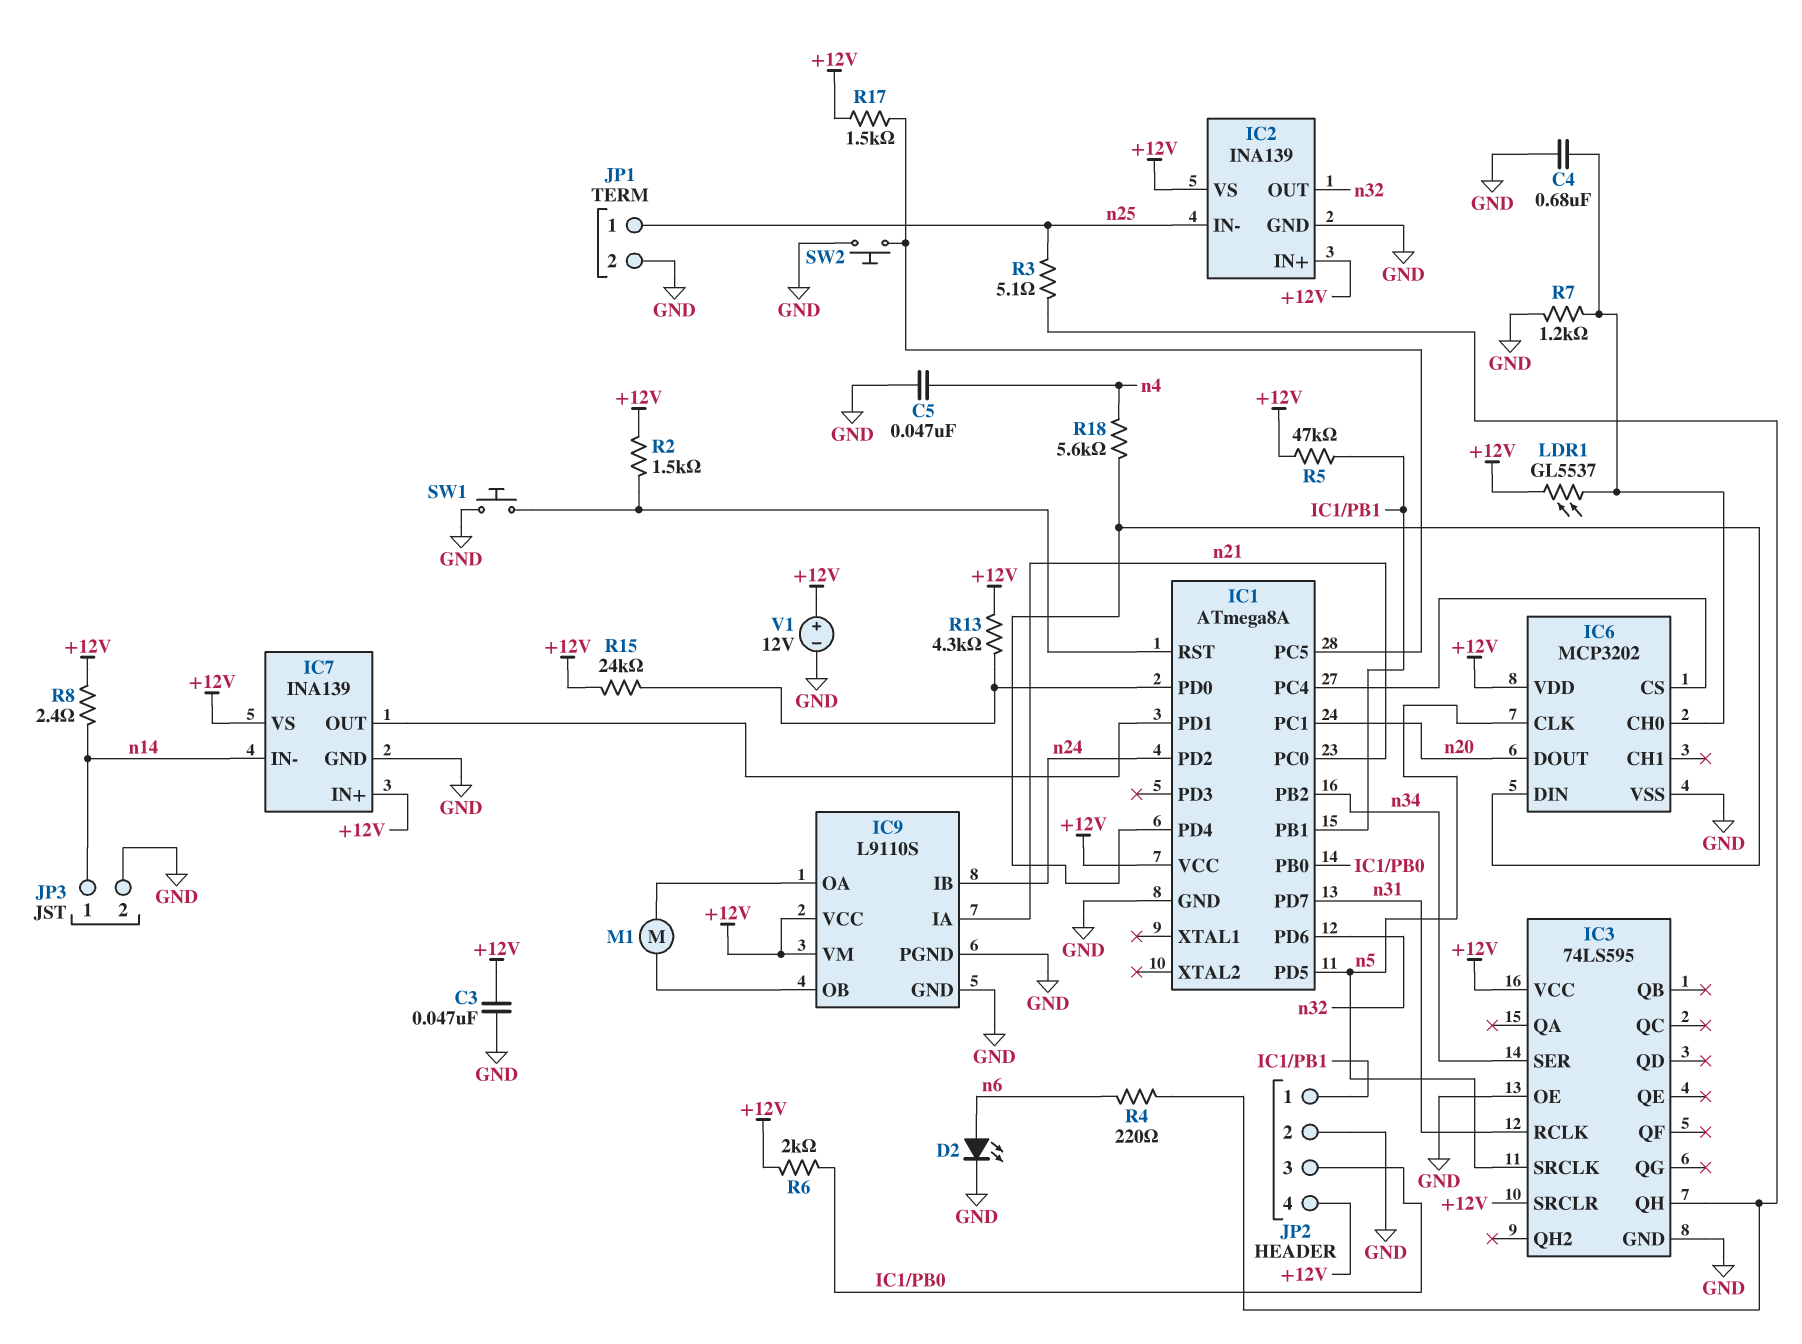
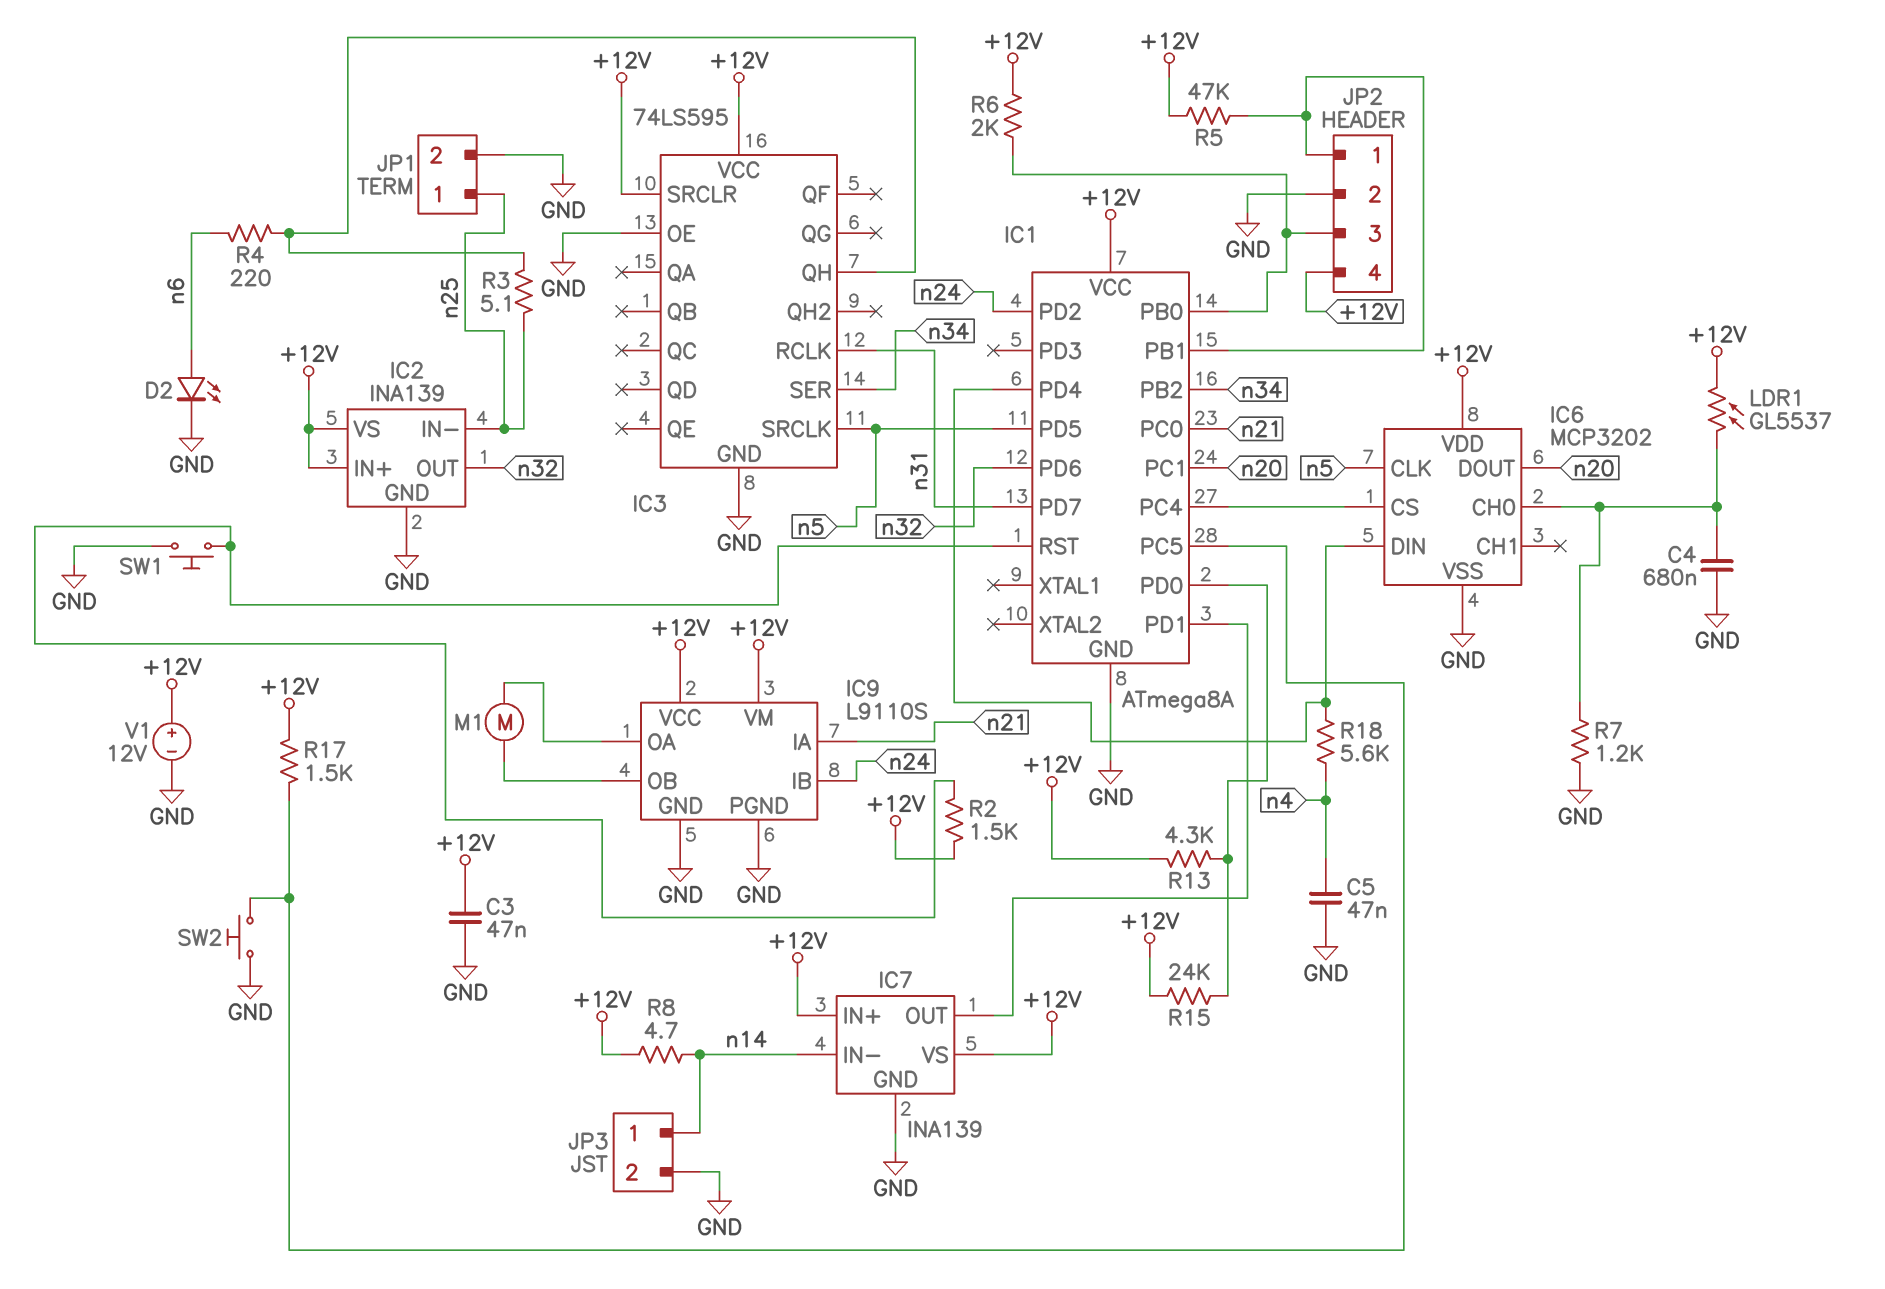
R8: 2.4 (+12V, n14) -> 4.7 (+12V, n14)

